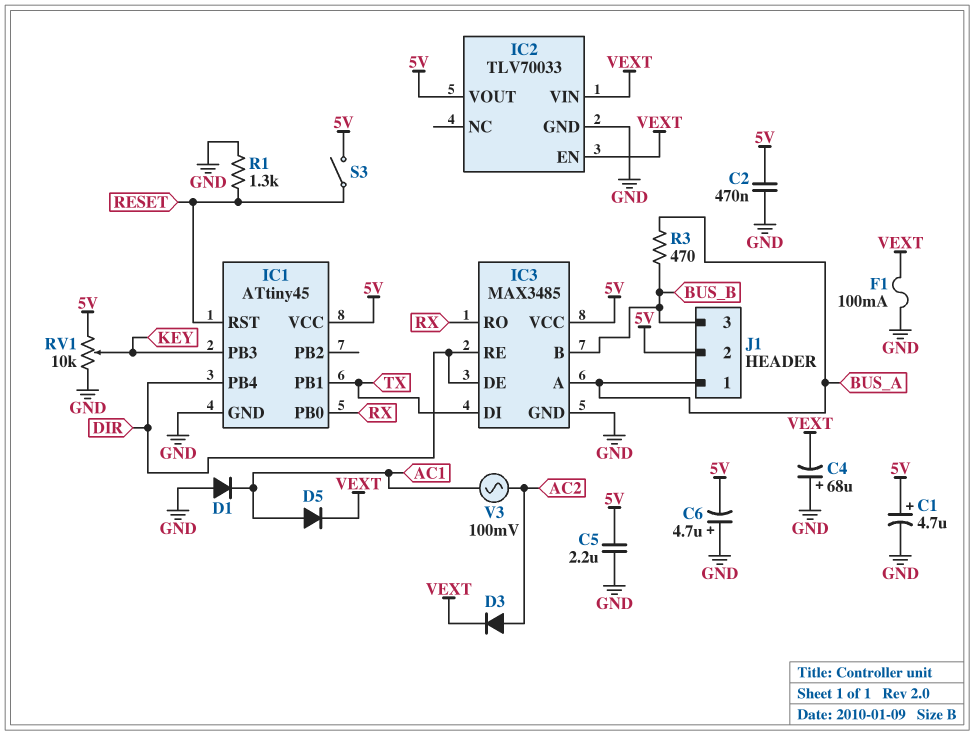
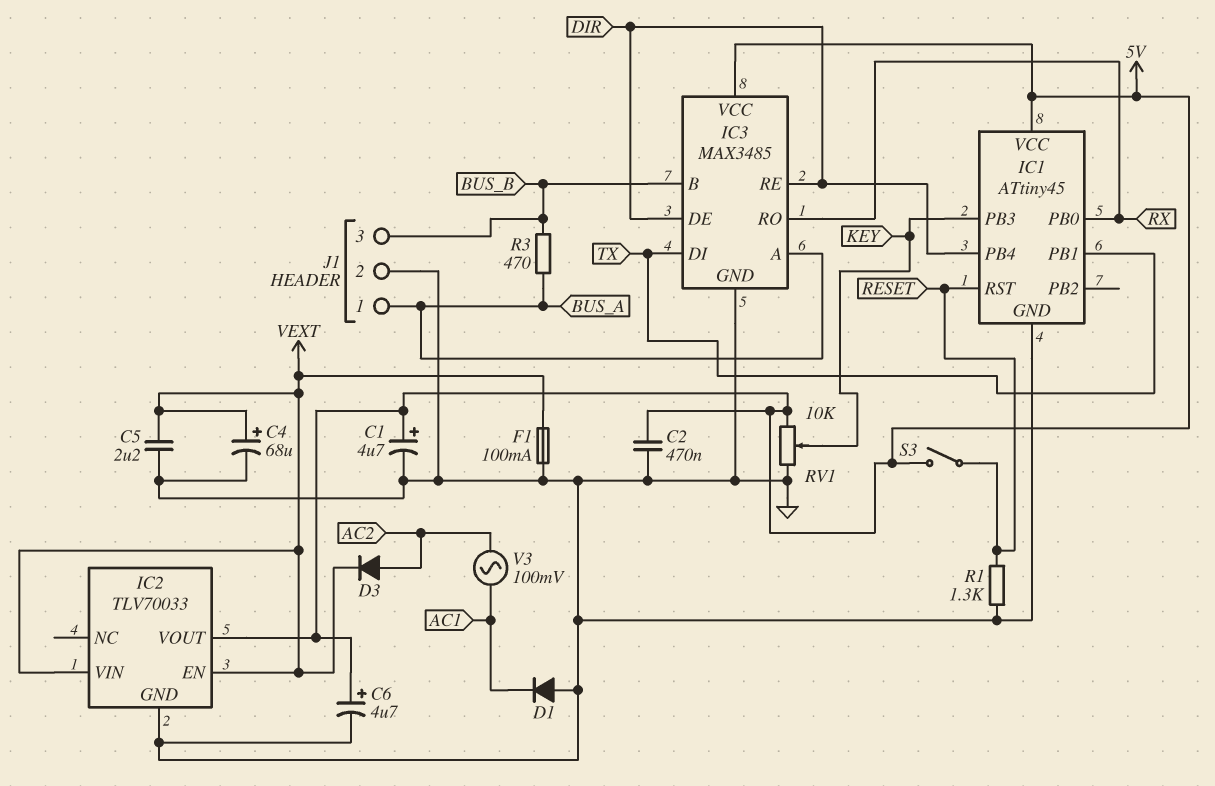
C4: 68uF (plus GND, minus VEXT) -> 68uF (plus VEXT, minus GND)
C5: 2.2uF (5V, GND) -> 2.2uF (GND, VEXT)
C6: 4.7uF (plus GND, minus 5V) -> 4.7uF (plus 5V, minus GND)
D5: diode (A AC1, K VEXT) -> none
J1 pin 2: 5V -> GND

